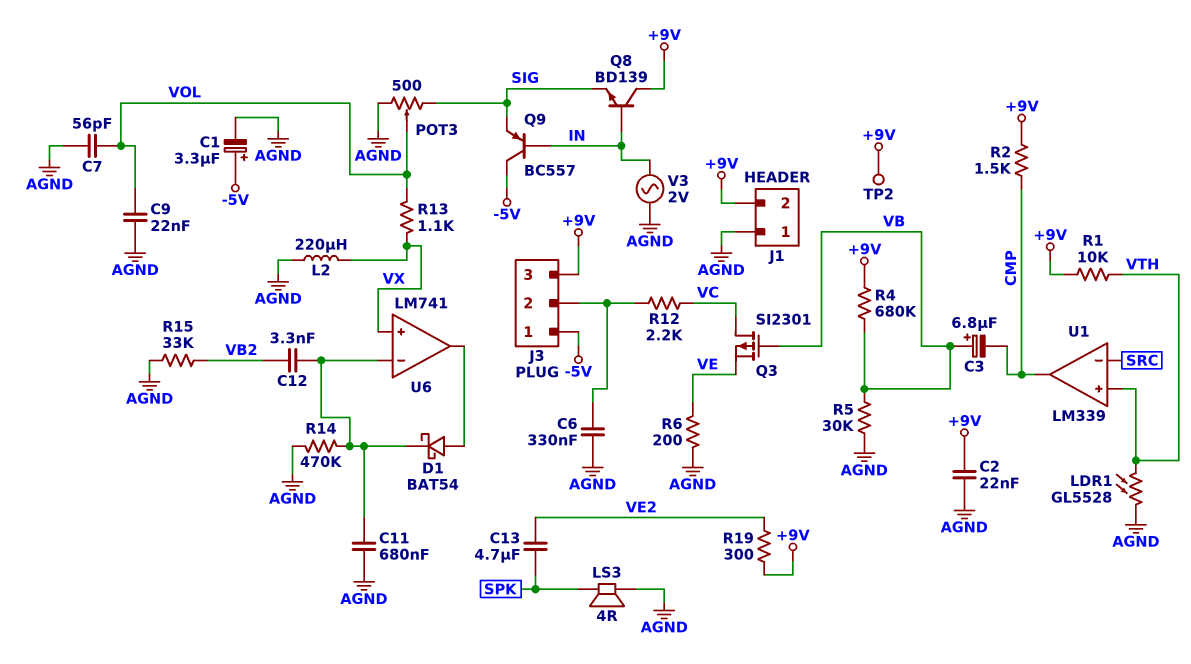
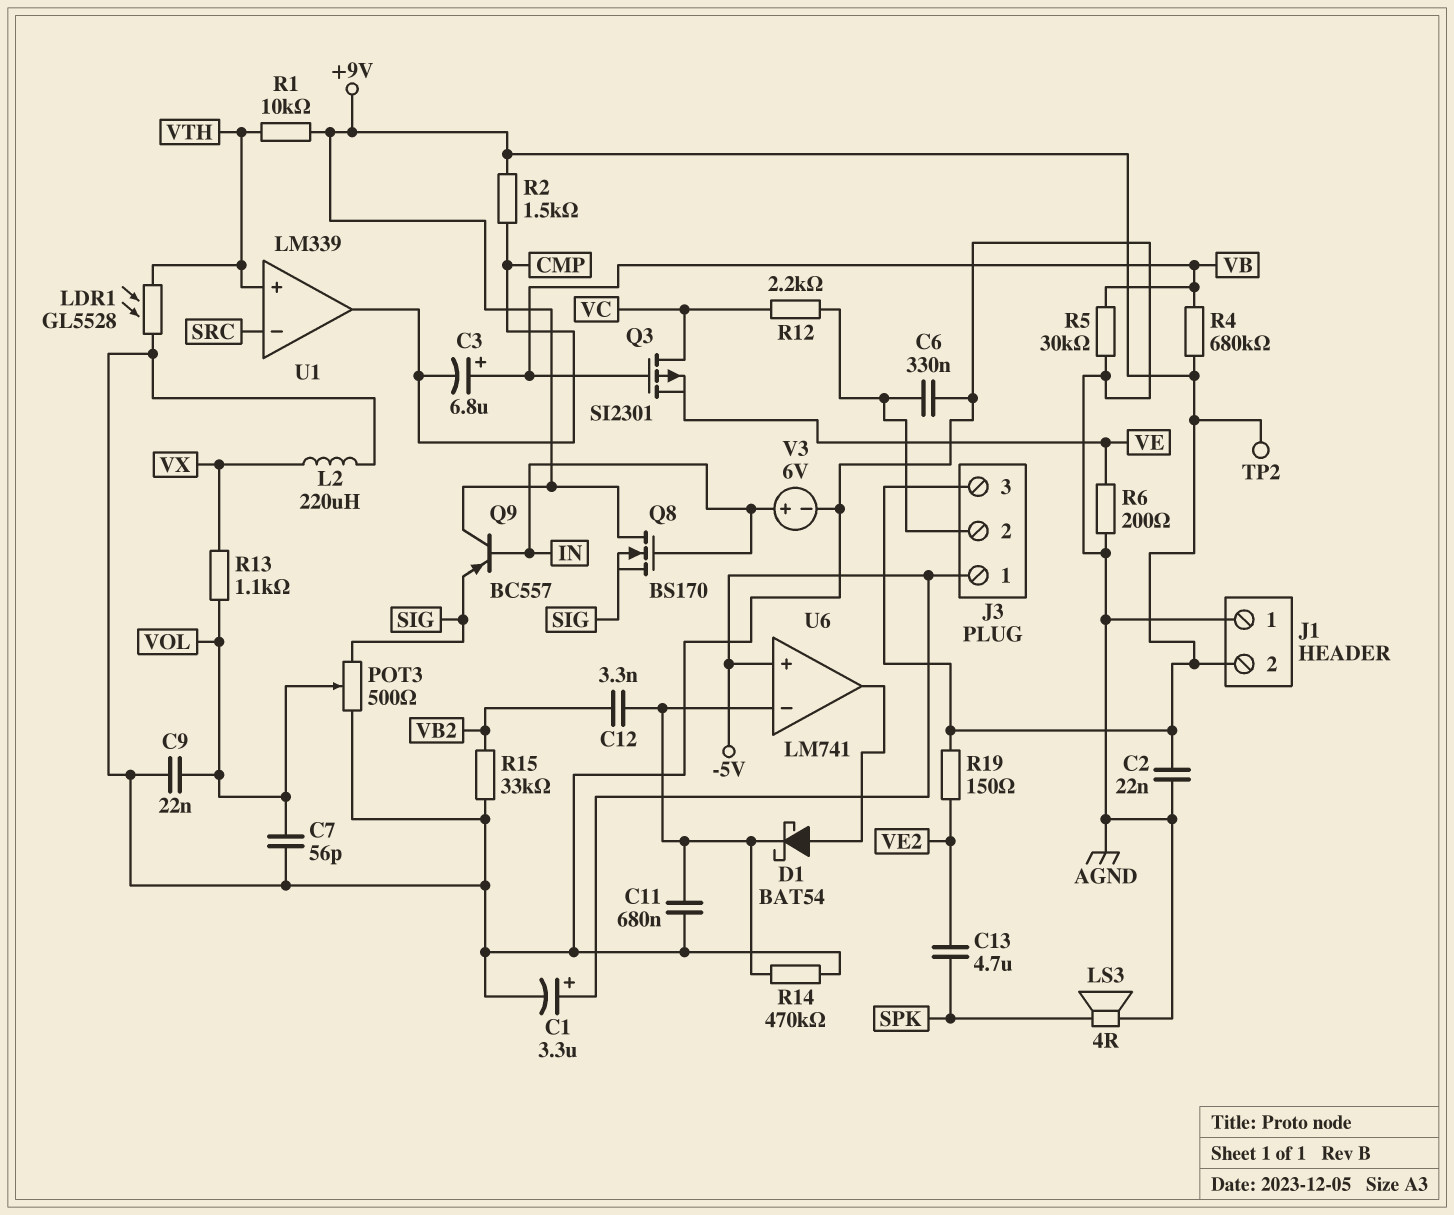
Q8: NPN BD139 (B IN, C +9V, E SIG) -> NMOS BS170 (G IN, D +9V, S SIG)
Q9: PNP BC557 (B IN, C -5V, E SIG) -> PNP BC557 (B IN, C +9V, E SIG)
R19: 300 (+9V, VE2) -> 150 (+9V, VE2)
U6 pin in+: VX -> -5V
V3: AC 2V (AGND, IN) -> 6V (plus IN, minus AGND)

